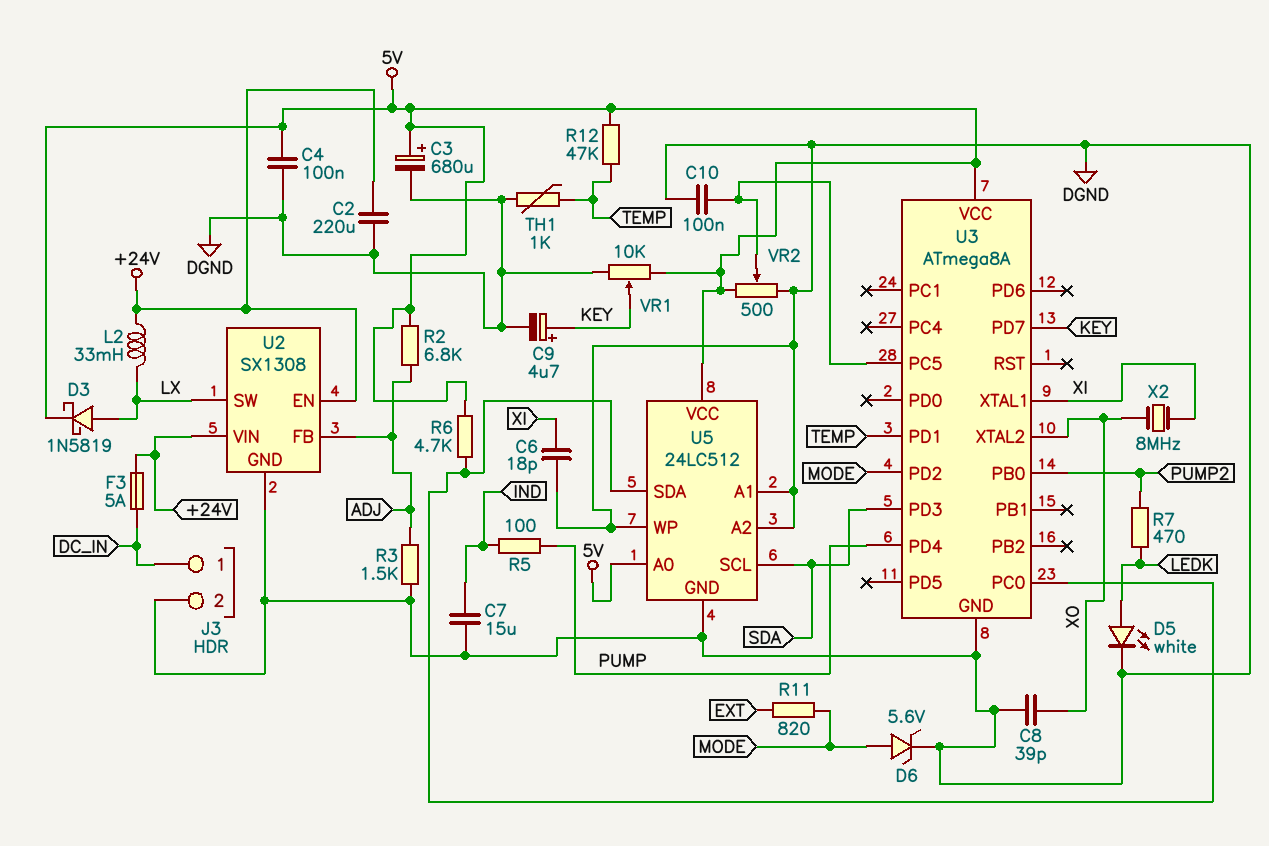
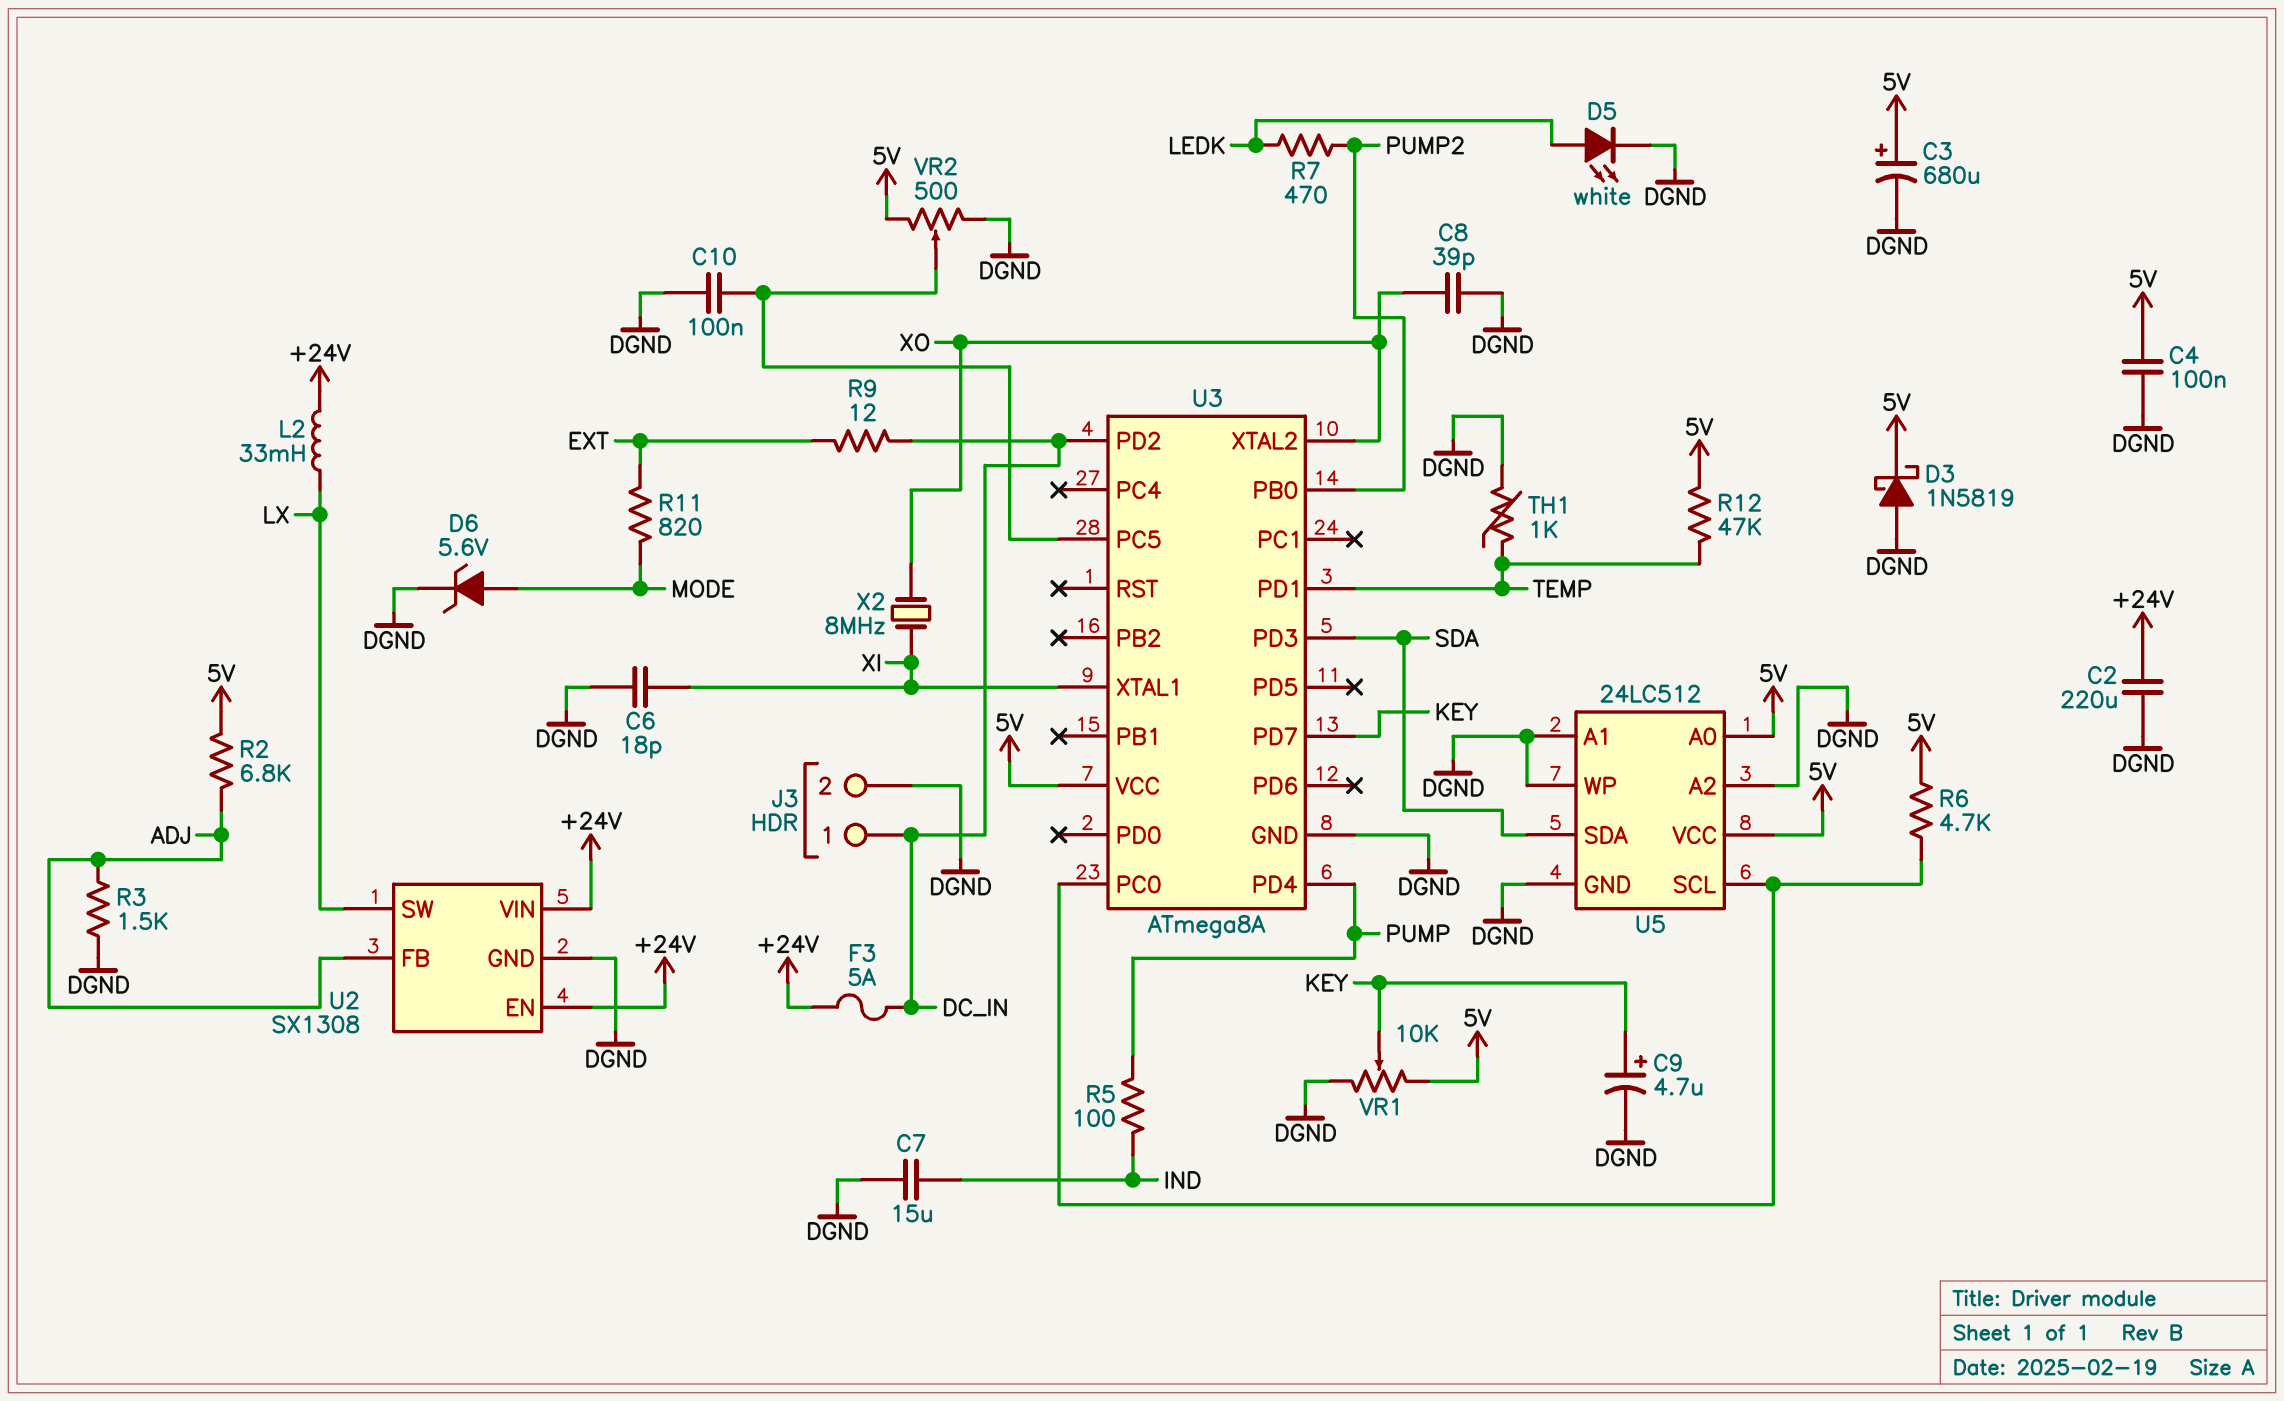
D3: schottky 1N5819 (A LX, K 5V) -> schottky 1N5819 (A DGND, K 5V)
R9: none -> 12 (DC_IN, EXT)
U3 pin PD2: MODE -> DC_IN
U5 pin SCL: SDA -> U3/PC0
U5 pin SDA: U3/PC0 -> SDA

